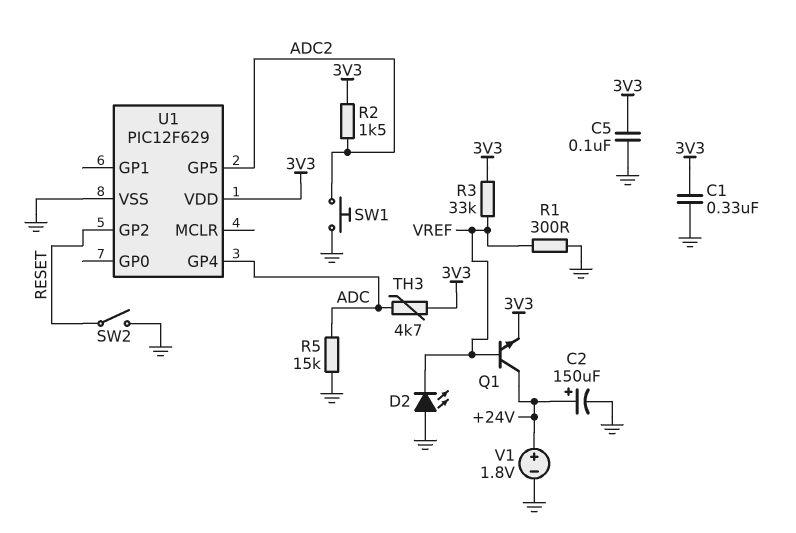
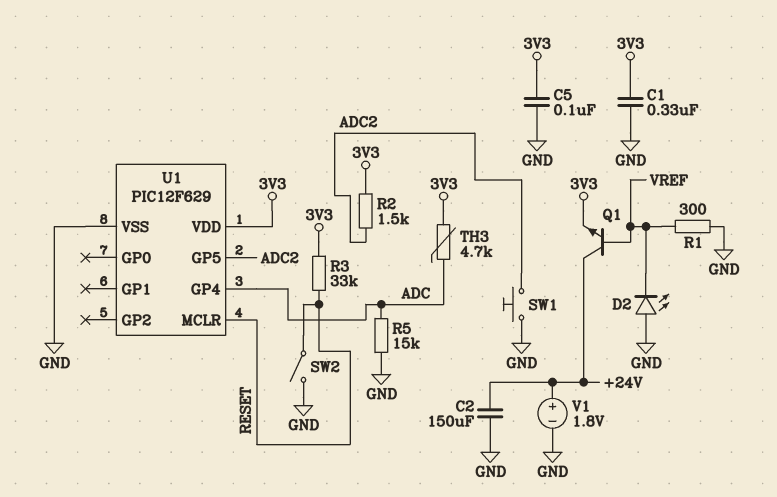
C2: 150uF (plus +24V, minus GND) -> 150uF (+24V, GND)
R3: 33k (3V3, VREF) -> 33k (3V3, RESET)
U1 pin GP2: RESET -> none
U1 pin MCLR: none -> RESET

